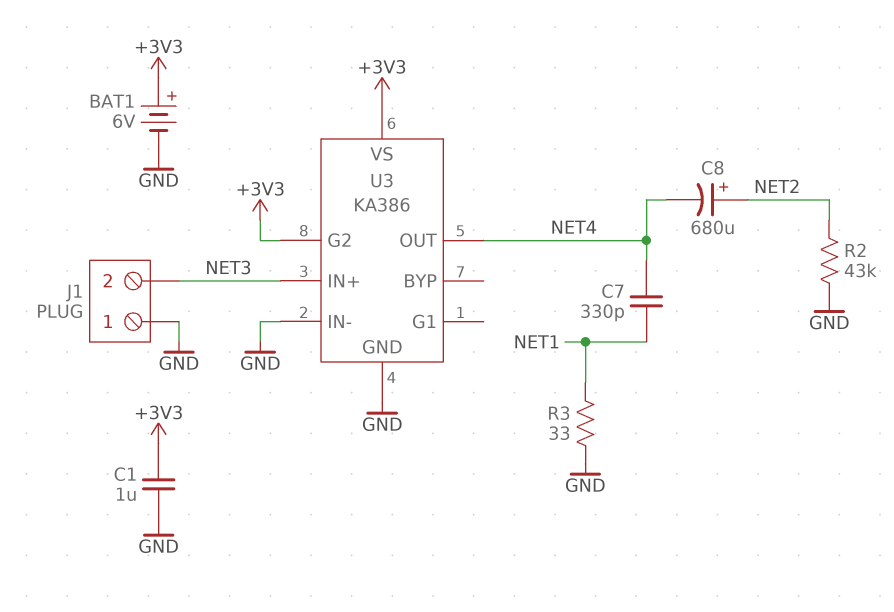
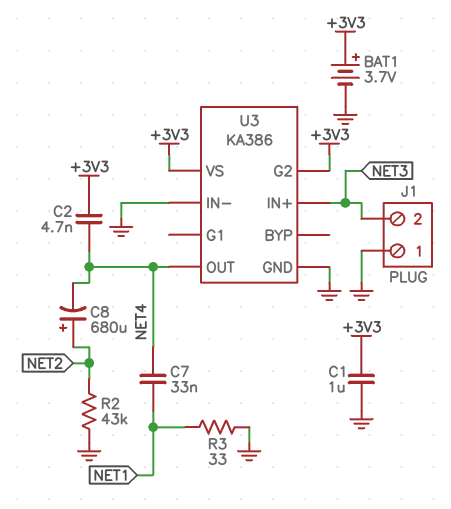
BAT1: 6V (plus +3V3, minus GND) -> 3.7V (plus +3V3, minus GND)
C2: none -> 4.7nF (+3V3, NET4)
C7: 330pF (NET1, NET4) -> 33nF (NET1, NET4)

